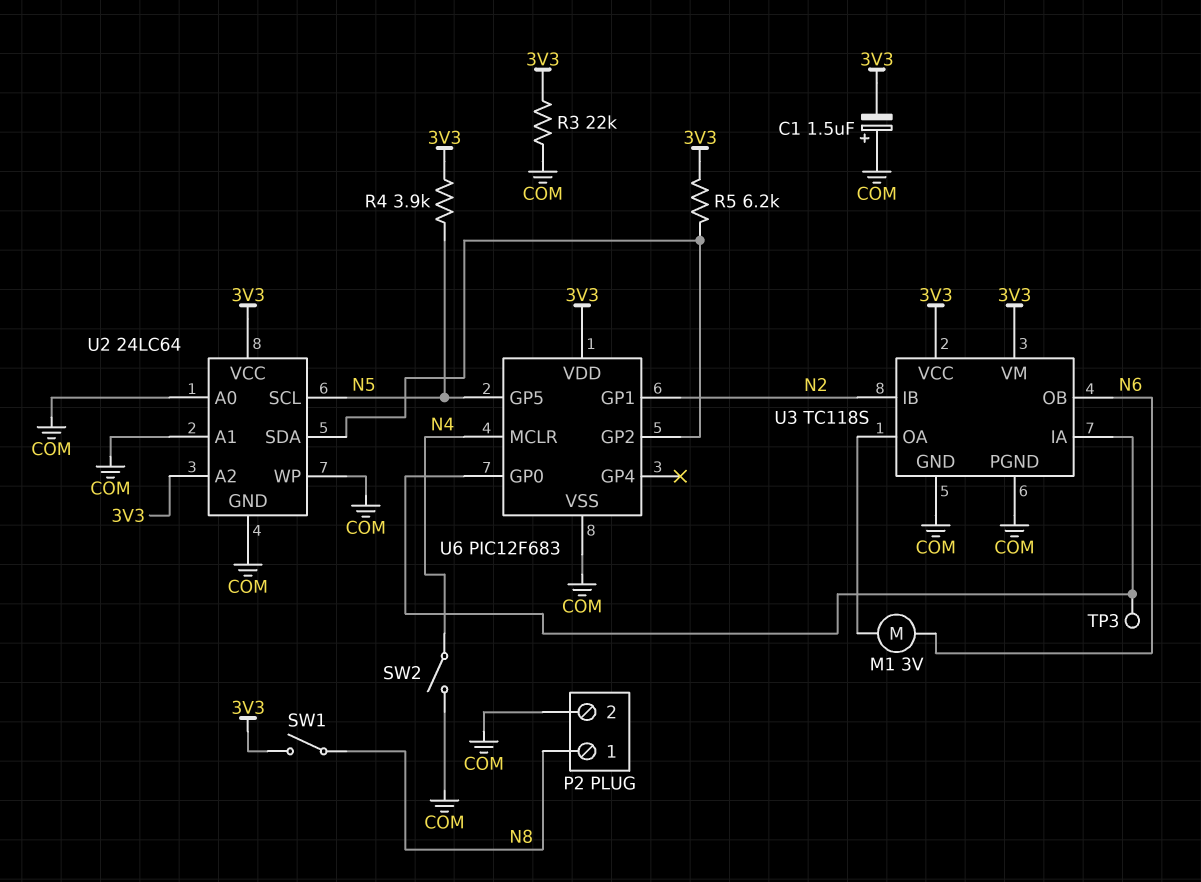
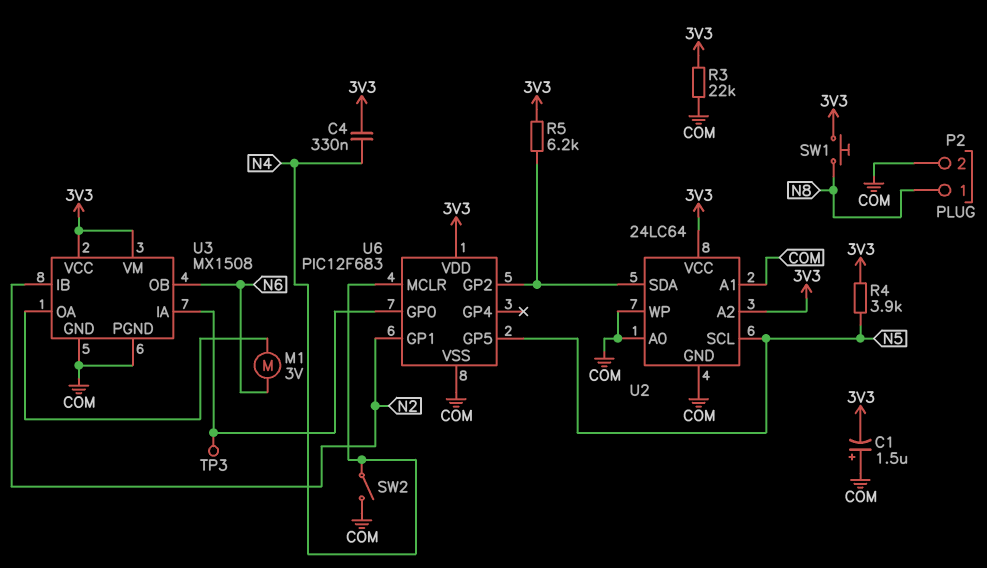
C4: none -> 330nF (3V3, N4)
SW1: switch (3V3, N8) -> button (3V3, N8)
U3: TC118S -> MX1508

